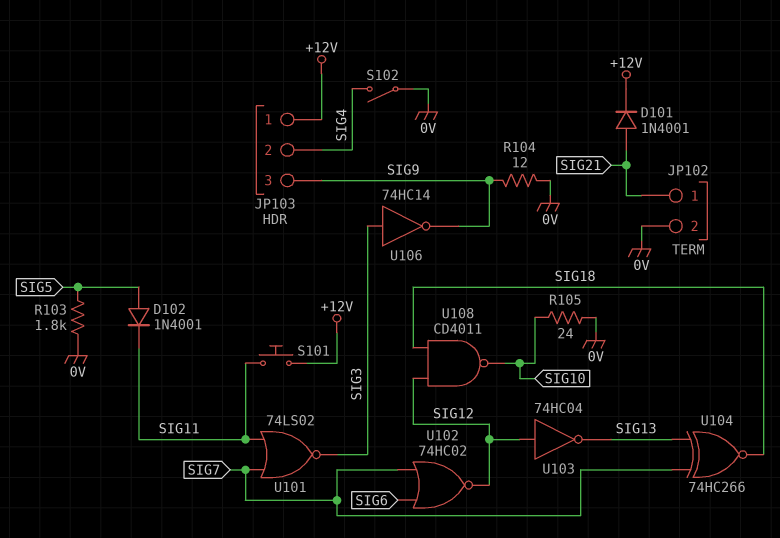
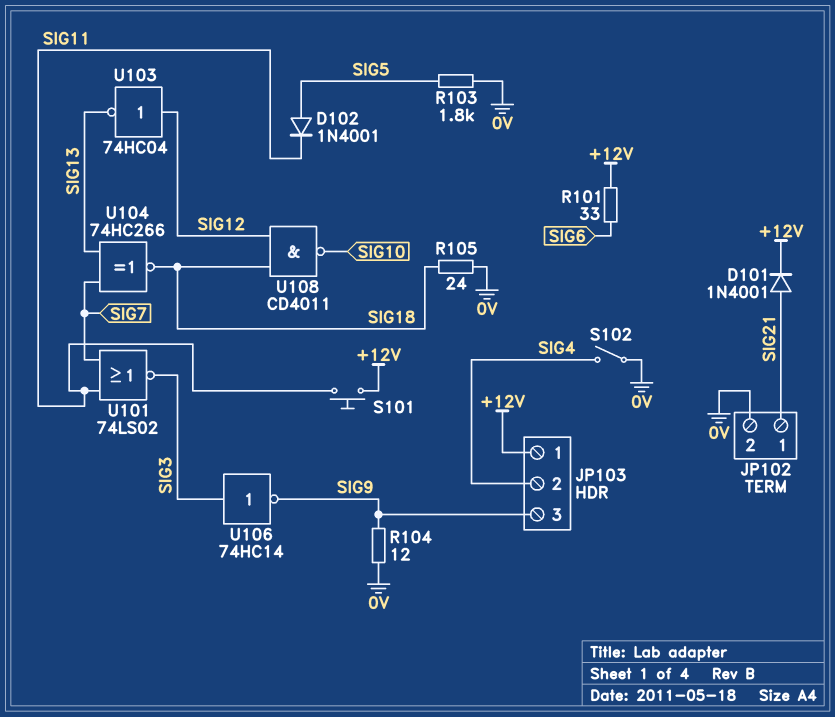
R101: none -> 33 (+12V, SIG6)
R105: 24 (0V, SIG10) -> 24 (0V, SIG18)
U102: NOR 74HC02 (in SIG6, in SIG7, out SIG12) -> none

